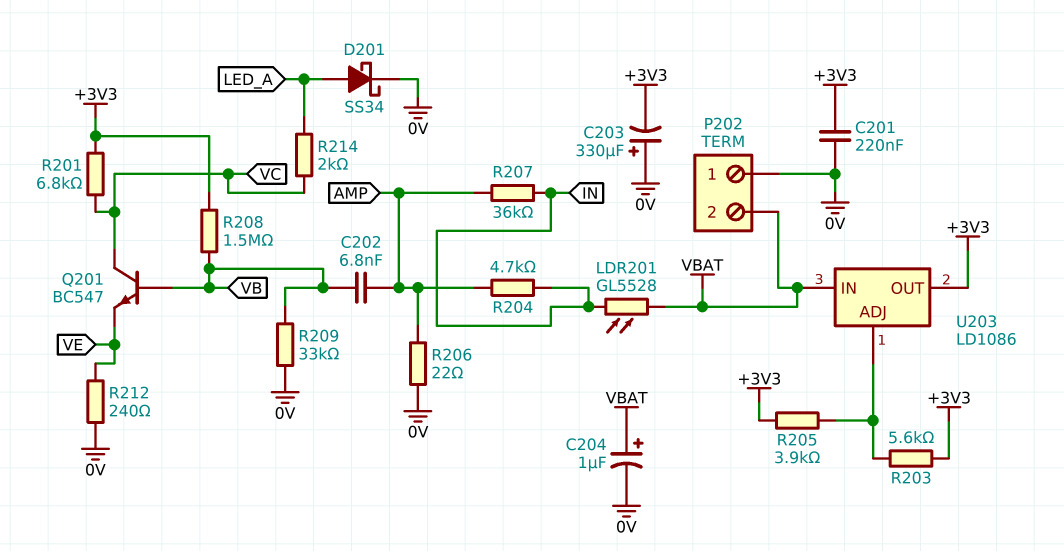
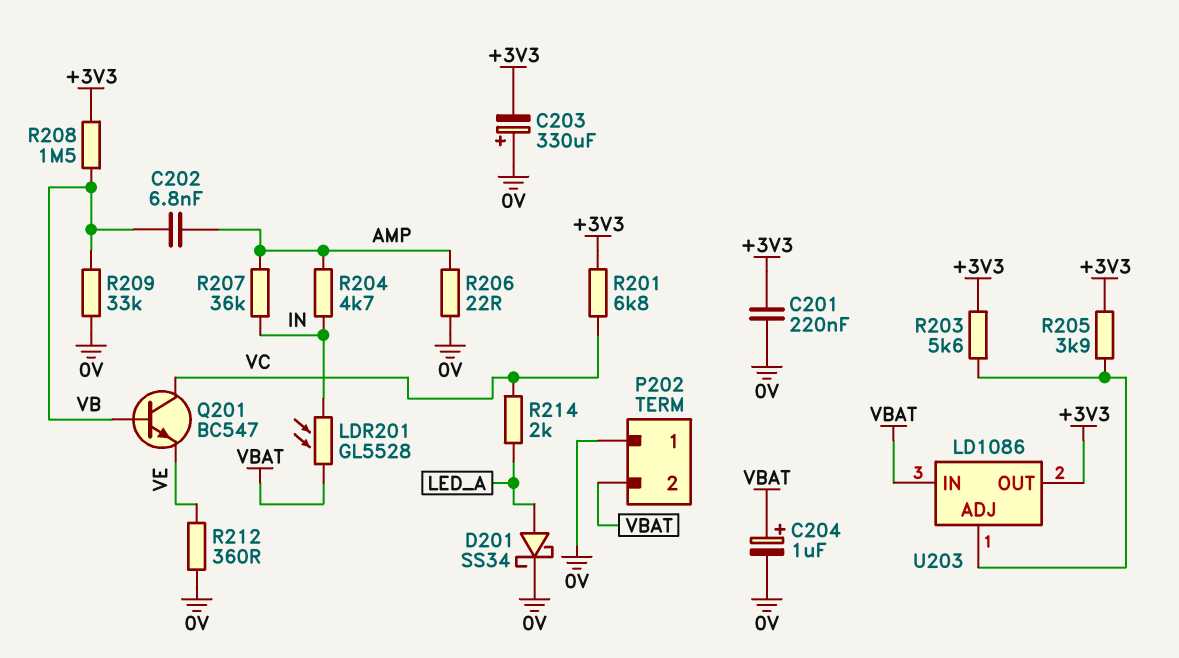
R212: 240 (0V, VE) -> 360 (0V, VE)

